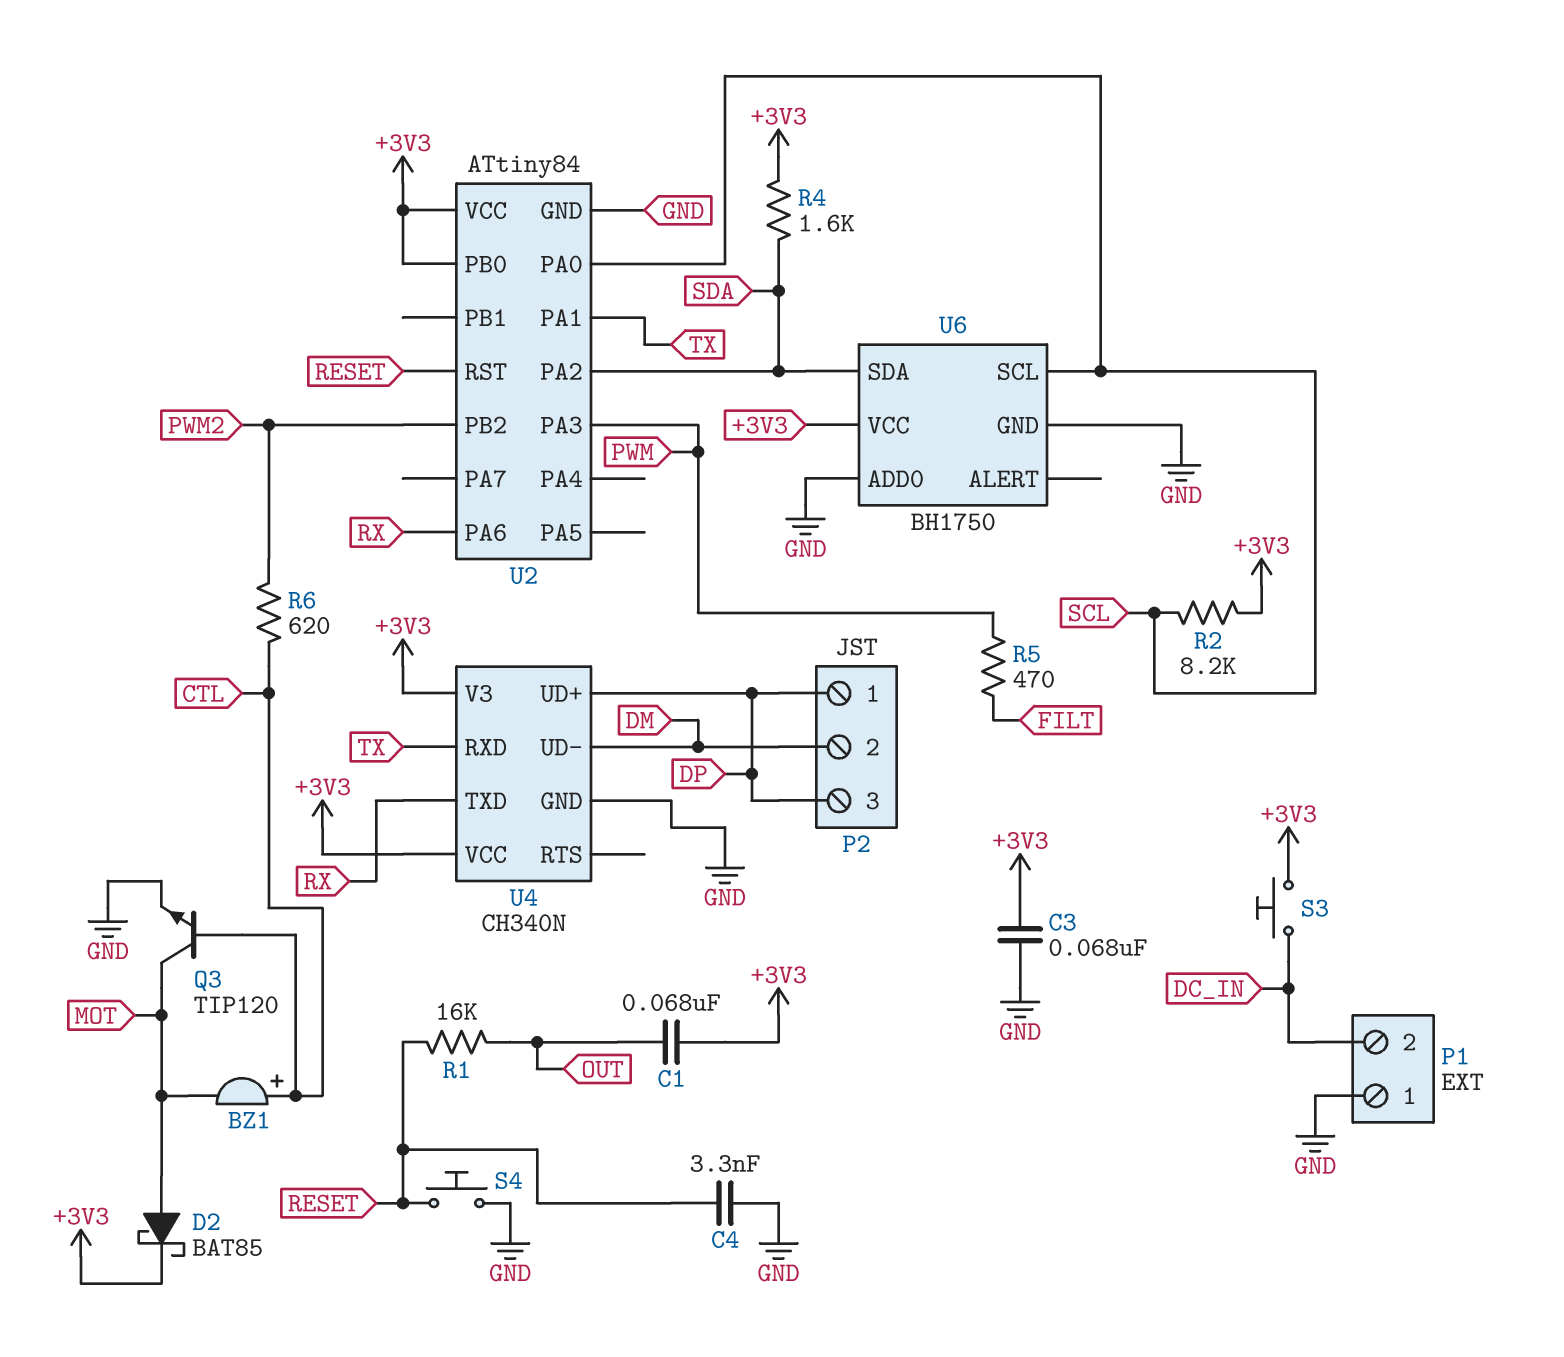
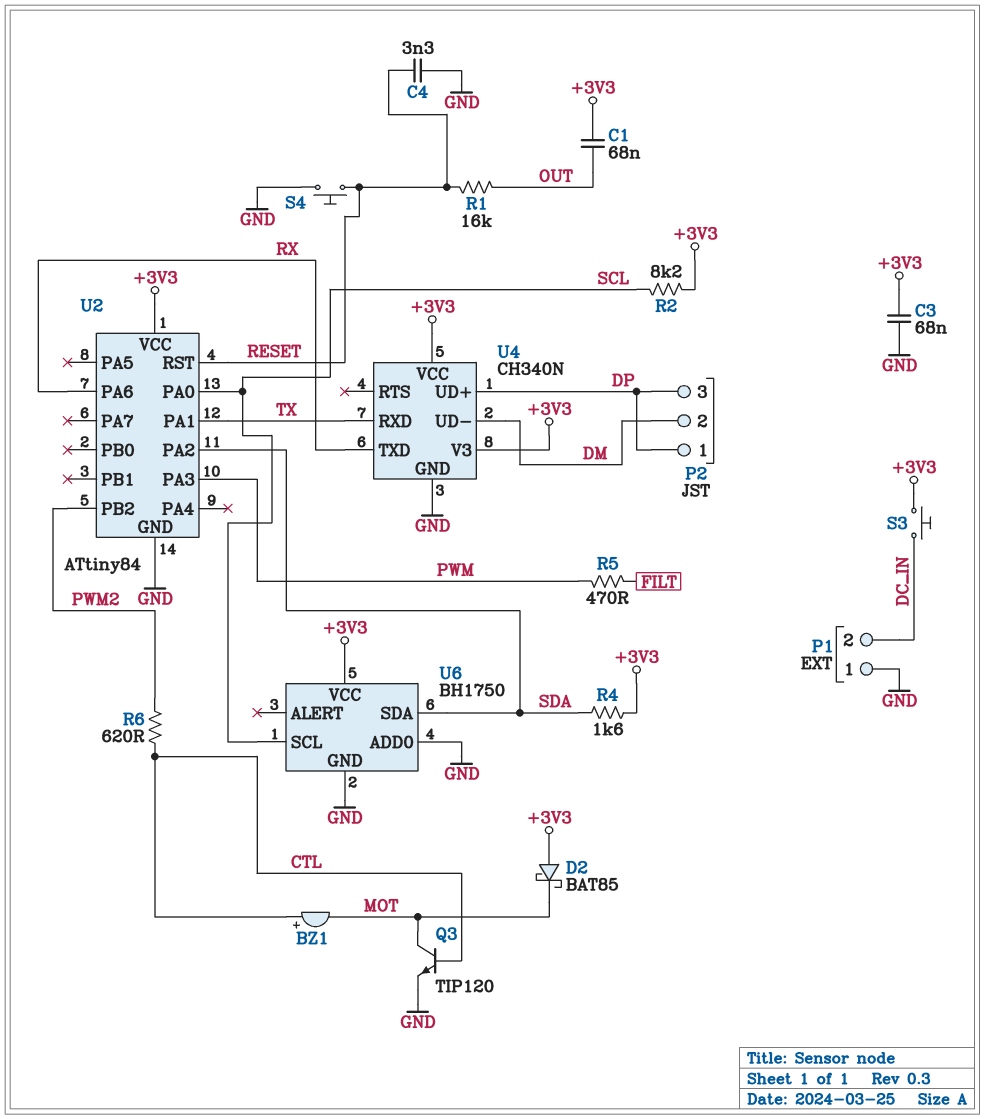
D2: schottky BAT85 (A MOT, K +3V3) -> schottky BAT85 (A +3V3, K MOT)
U2 pin PB0: +3V3 -> none

